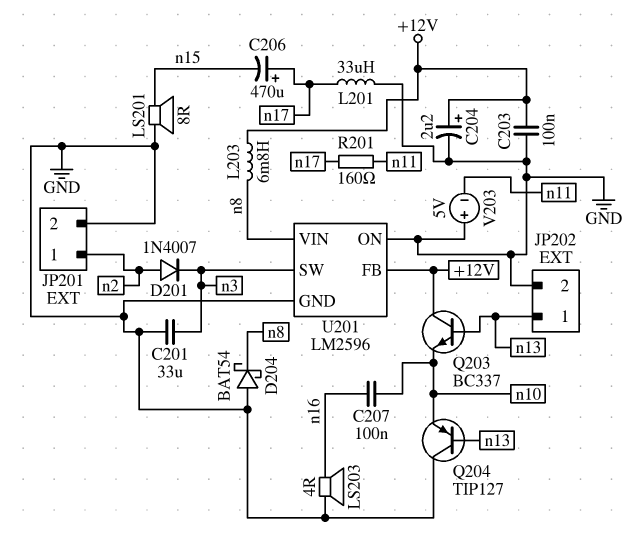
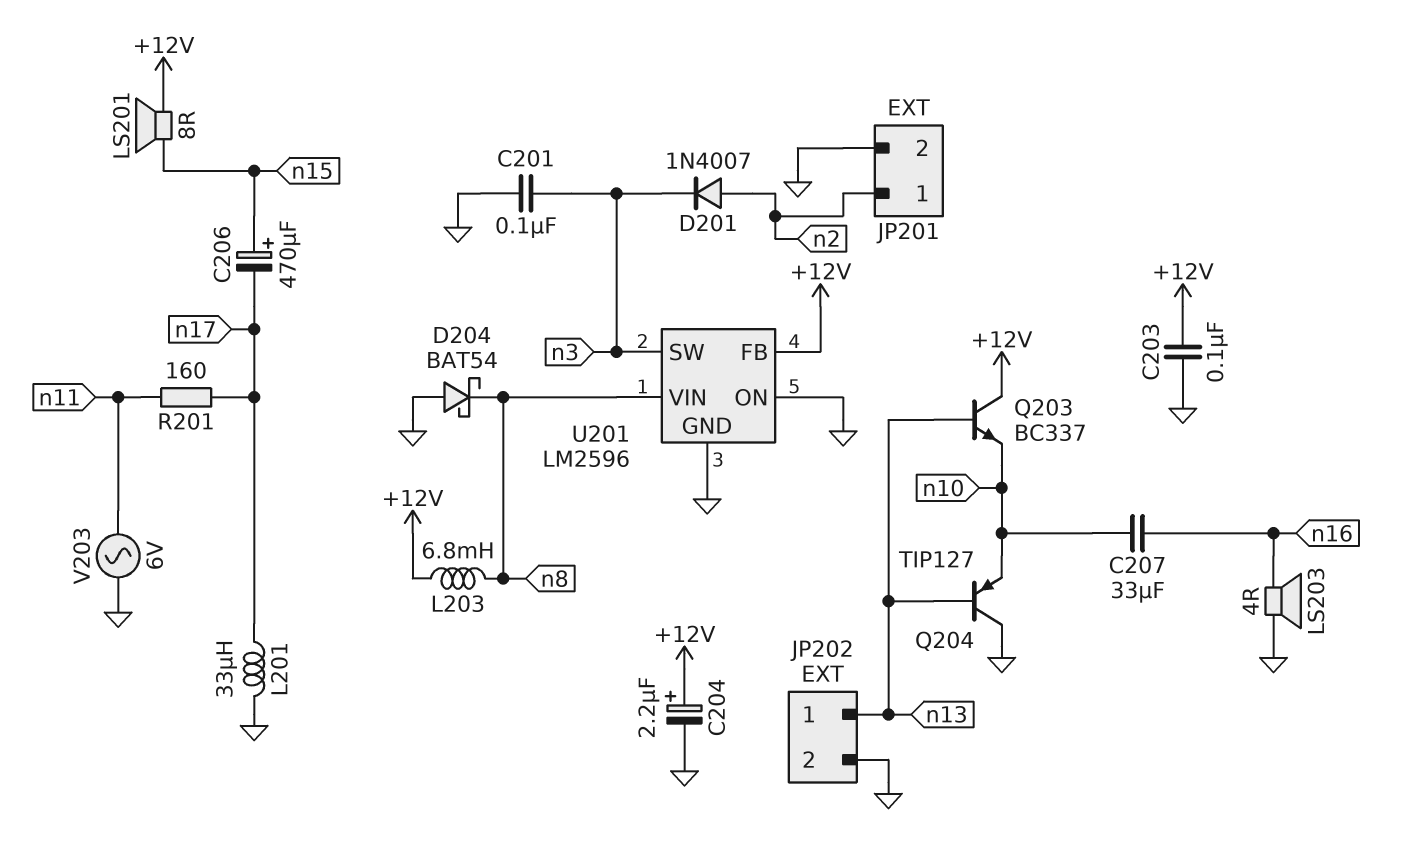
C201: 33uF (GND, n3) -> 100nF (GND, n3)
C206: 470uF (plus n17, minus n15) -> 470uF (plus n15, minus n17)
C207: 100nF (n10, n16) -> 33uF (n10, n16)
LS201: speaker 8R (GND, n15) -> speaker 8R (+12V, n15)
V203: 5V (plus GND, minus n11) -> AC 6V (GND, n11)

